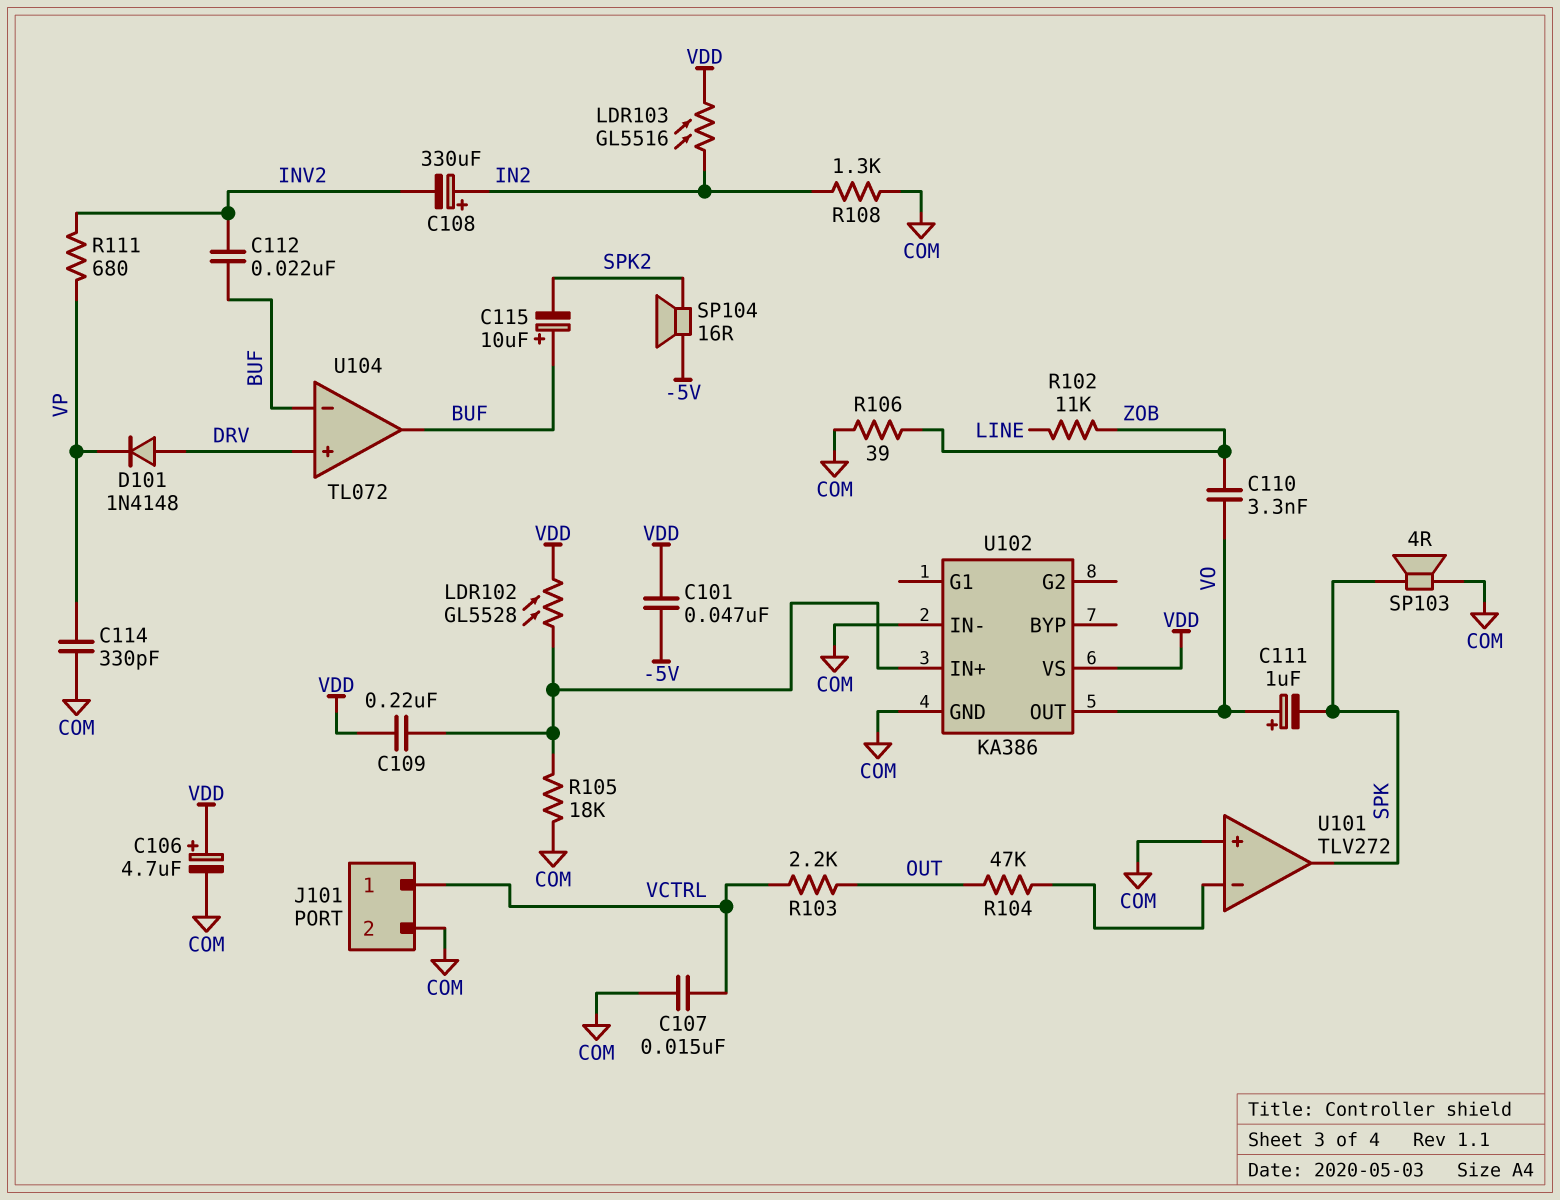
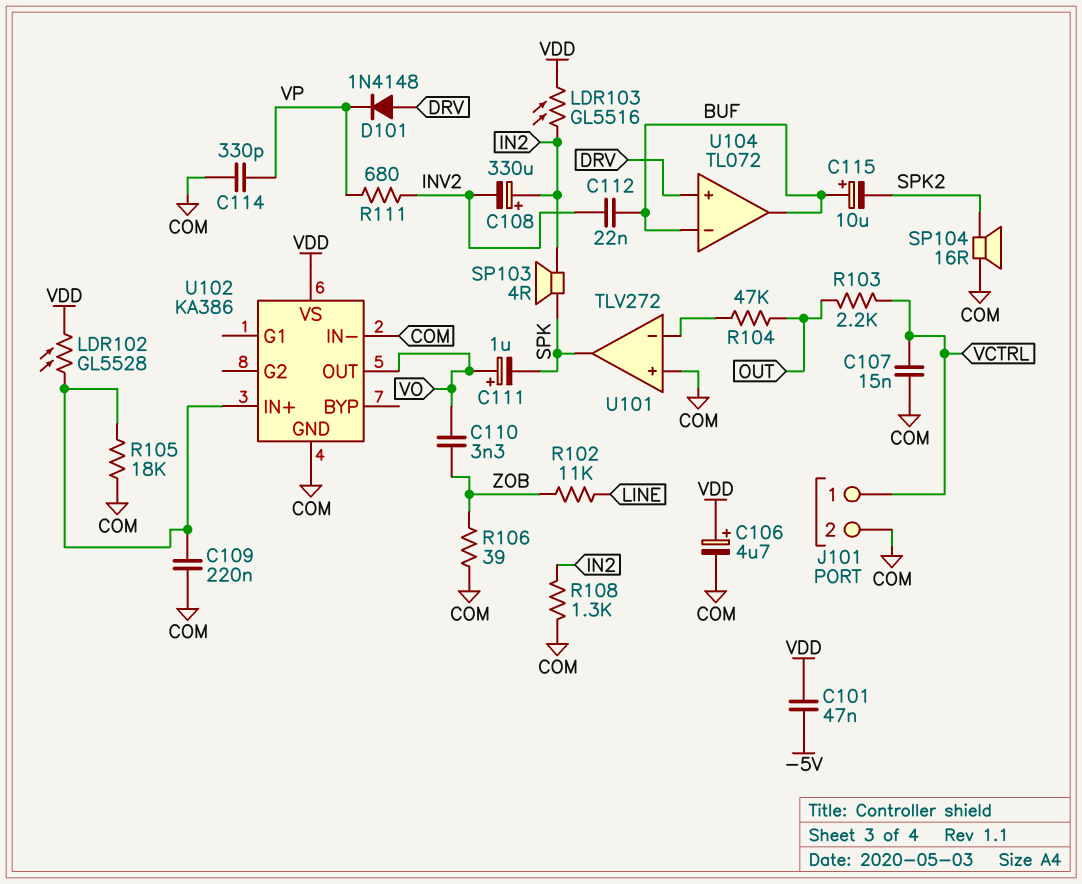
C109: 220nF (U102/IN+, VDD) -> 220nF (COM, U102/IN+)
SP103: speaker 4R (COM, SPK) -> speaker 4R (IN2, SPK)
SP104: speaker 16R (-5V, SPK2) -> speaker 16R (COM, SPK2)

